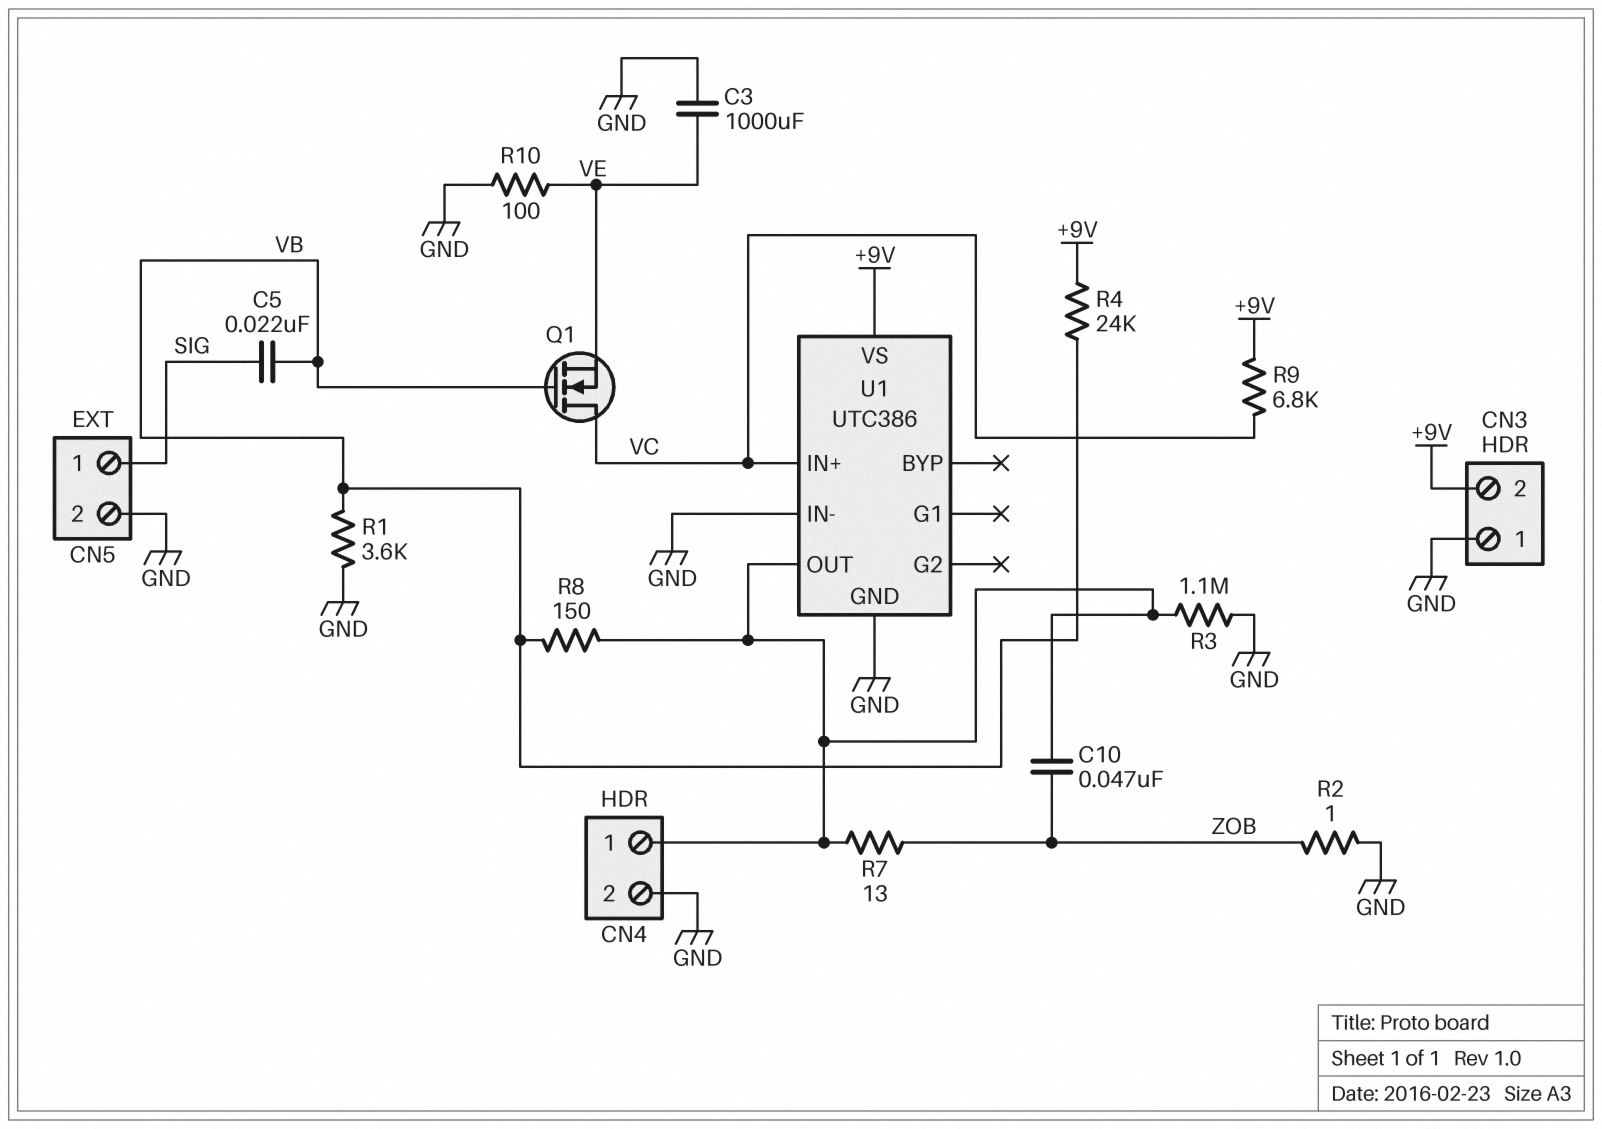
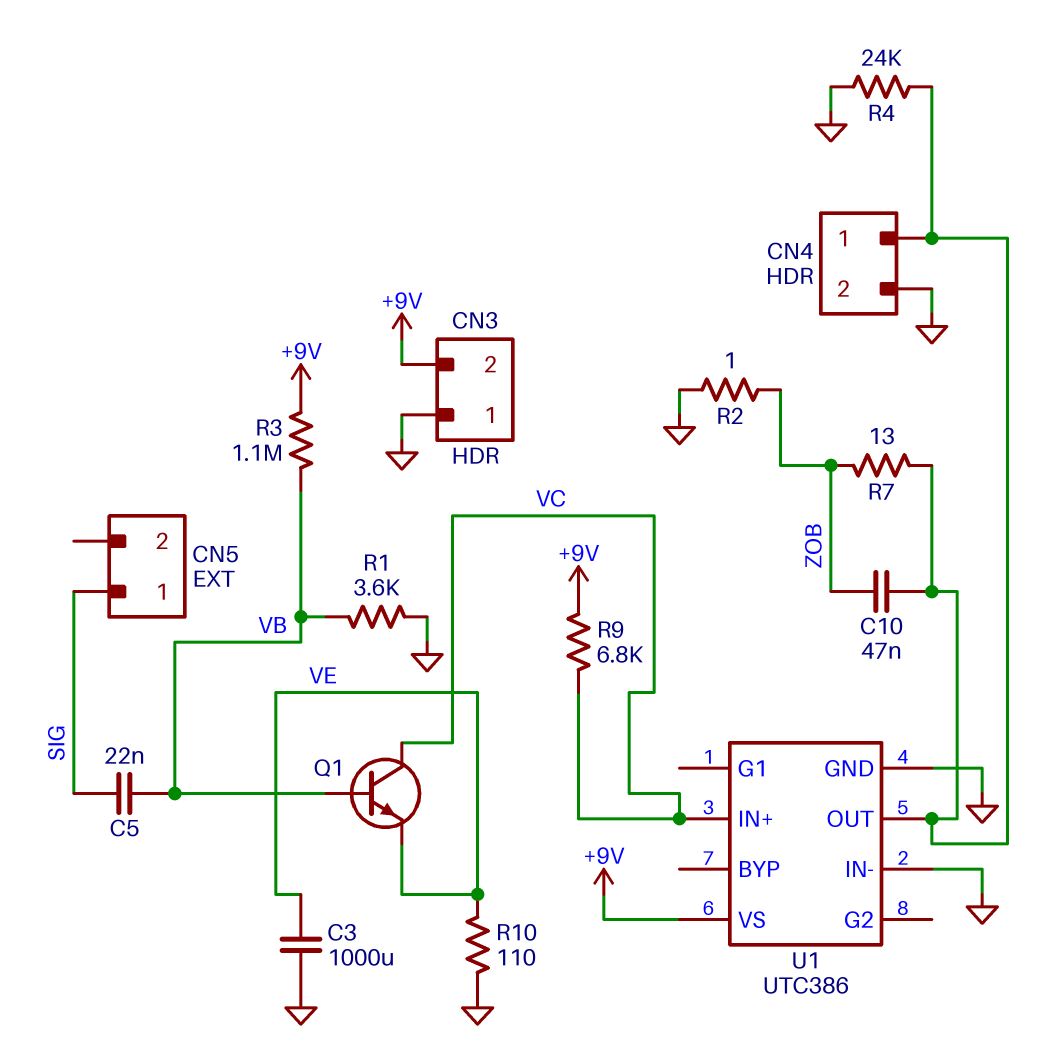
CN5 pin 2: GND -> none
Q1: NMOS (G VB, D VC, S VE) -> NPN (B VB, C VC, E VE)
R3: 1.1M (CN4/1, GND) -> 1.1M (+9V, VB)
R4: 24k (+9V, VB) -> 24k (CN4/1, GND)
R8: 150 (CN4/1, VB) -> none
R10: 100 (GND, VE) -> 110 (GND, VE)

